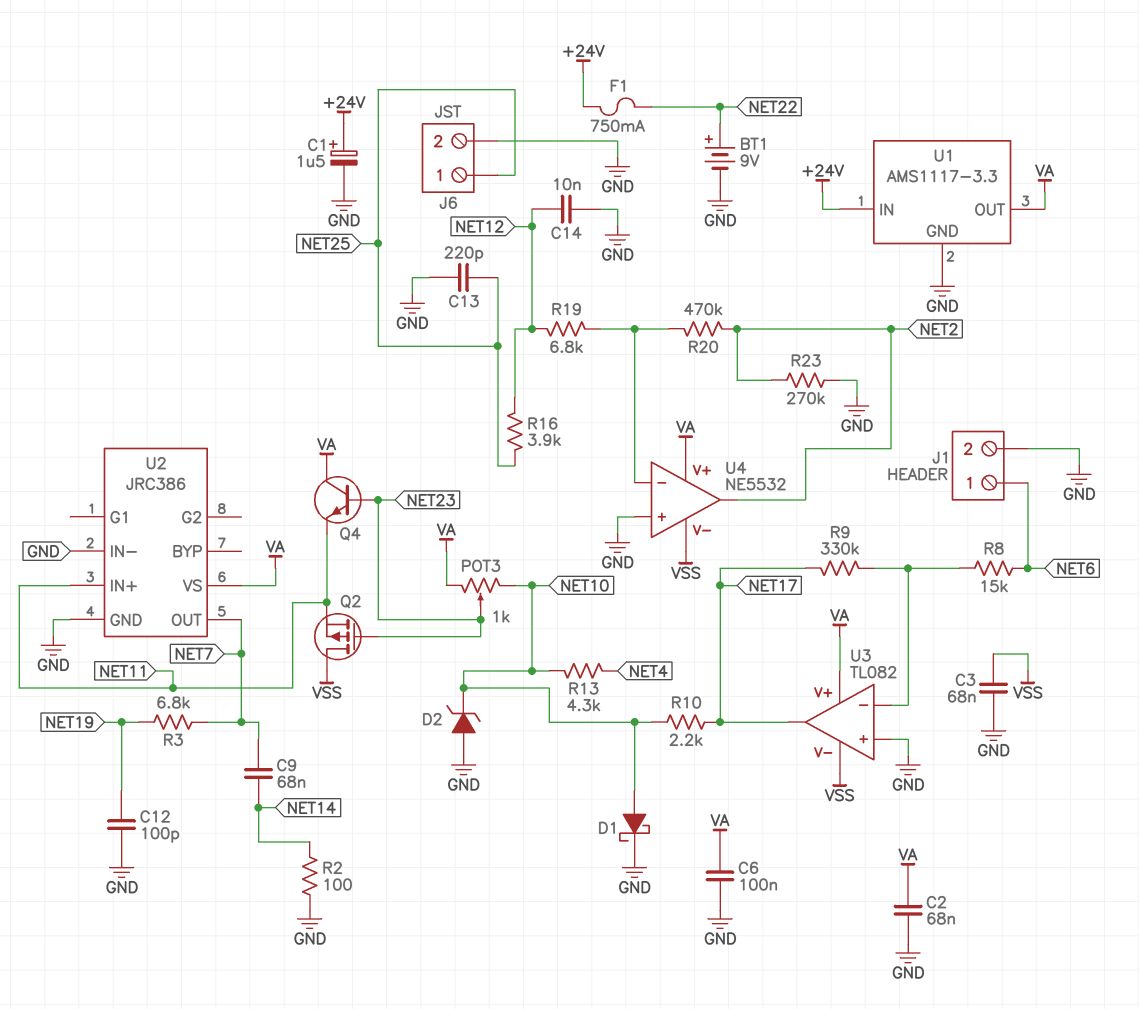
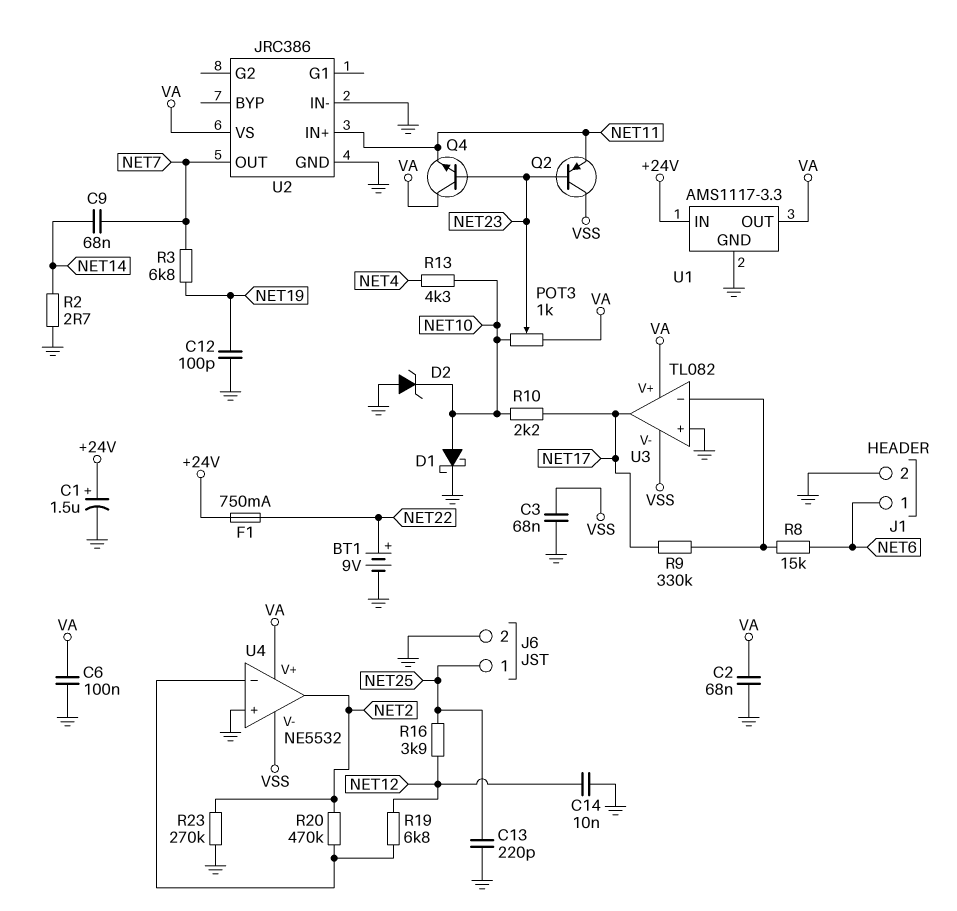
Q2: PMOS (G NET23, D VSS, S NET11) -> PNP (B NET23, C VSS, E NET11)
R2: 100 (GND, NET14) -> 2.7 (GND, NET14)

